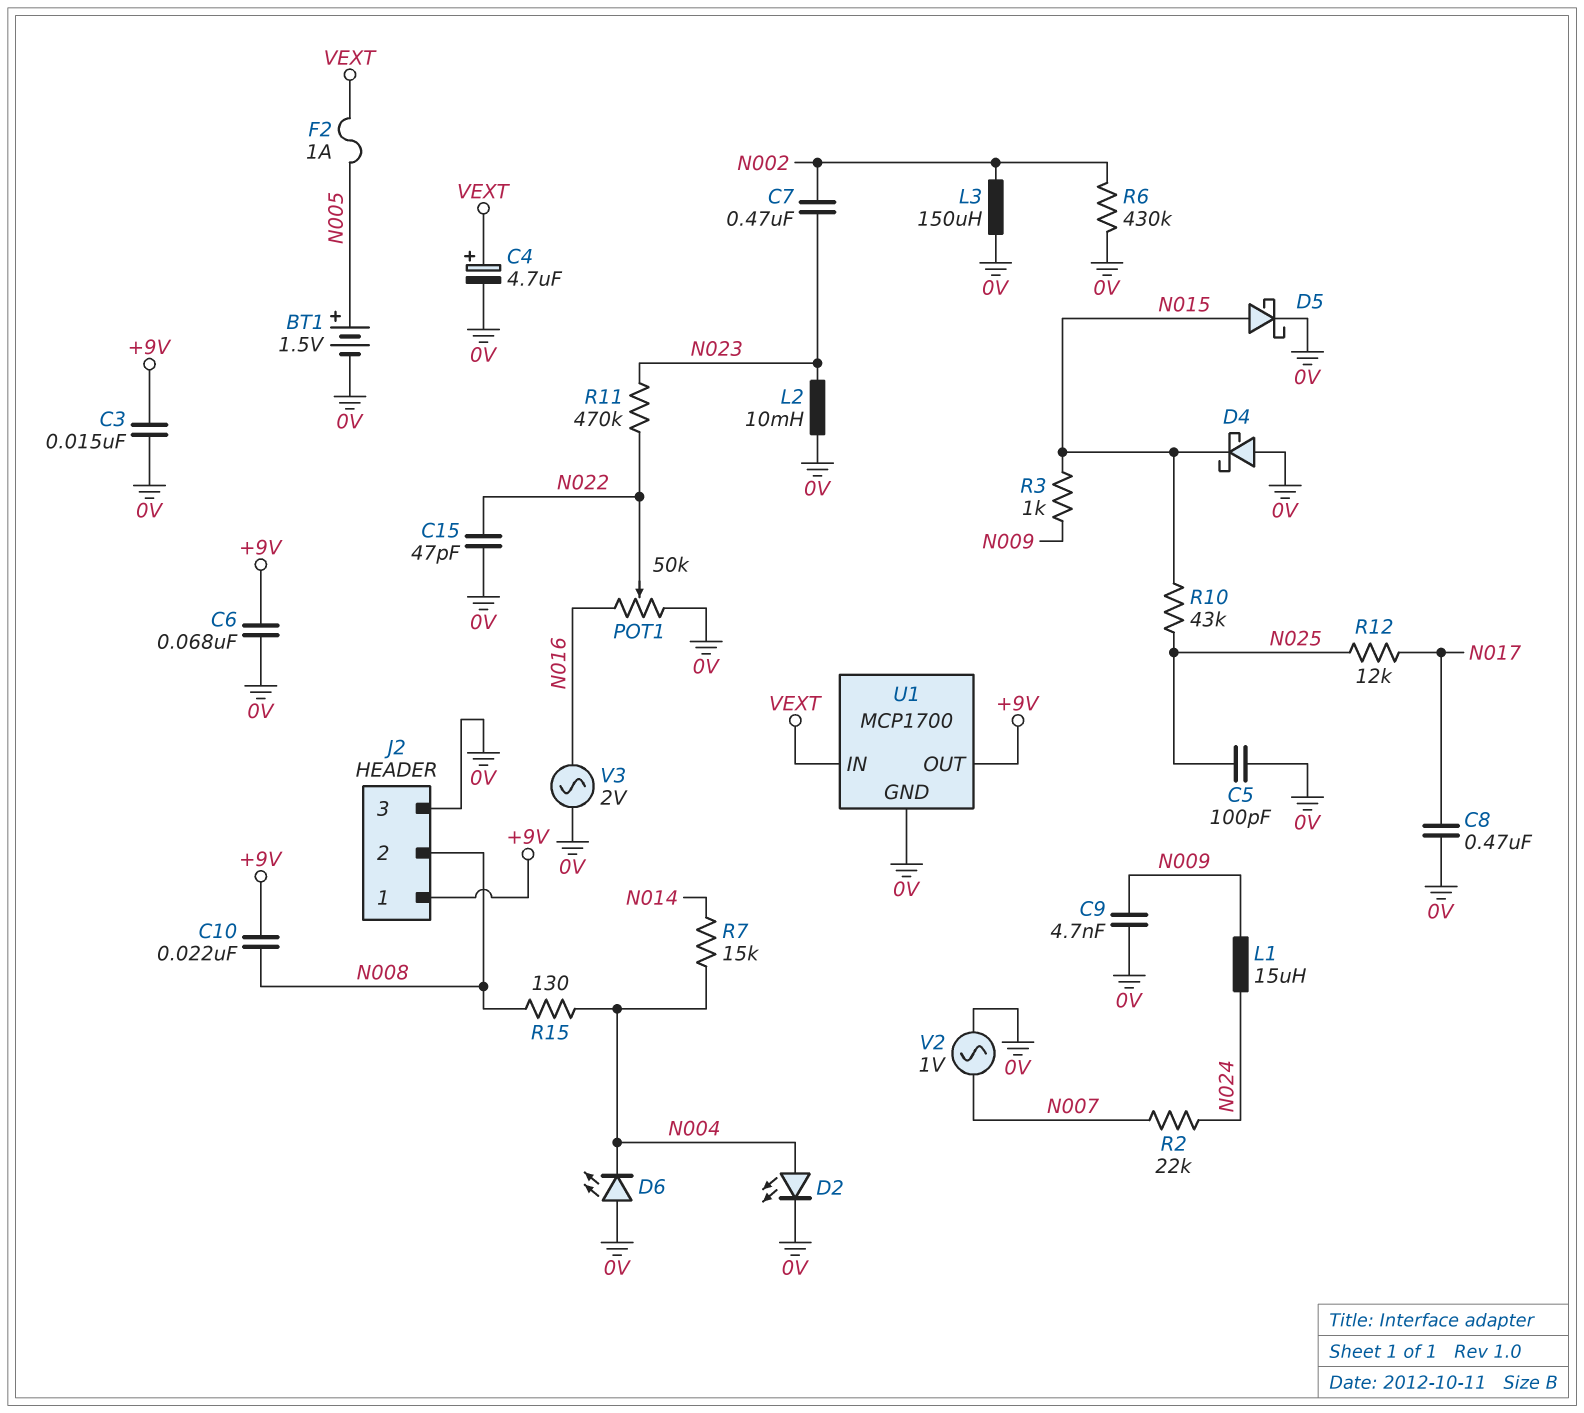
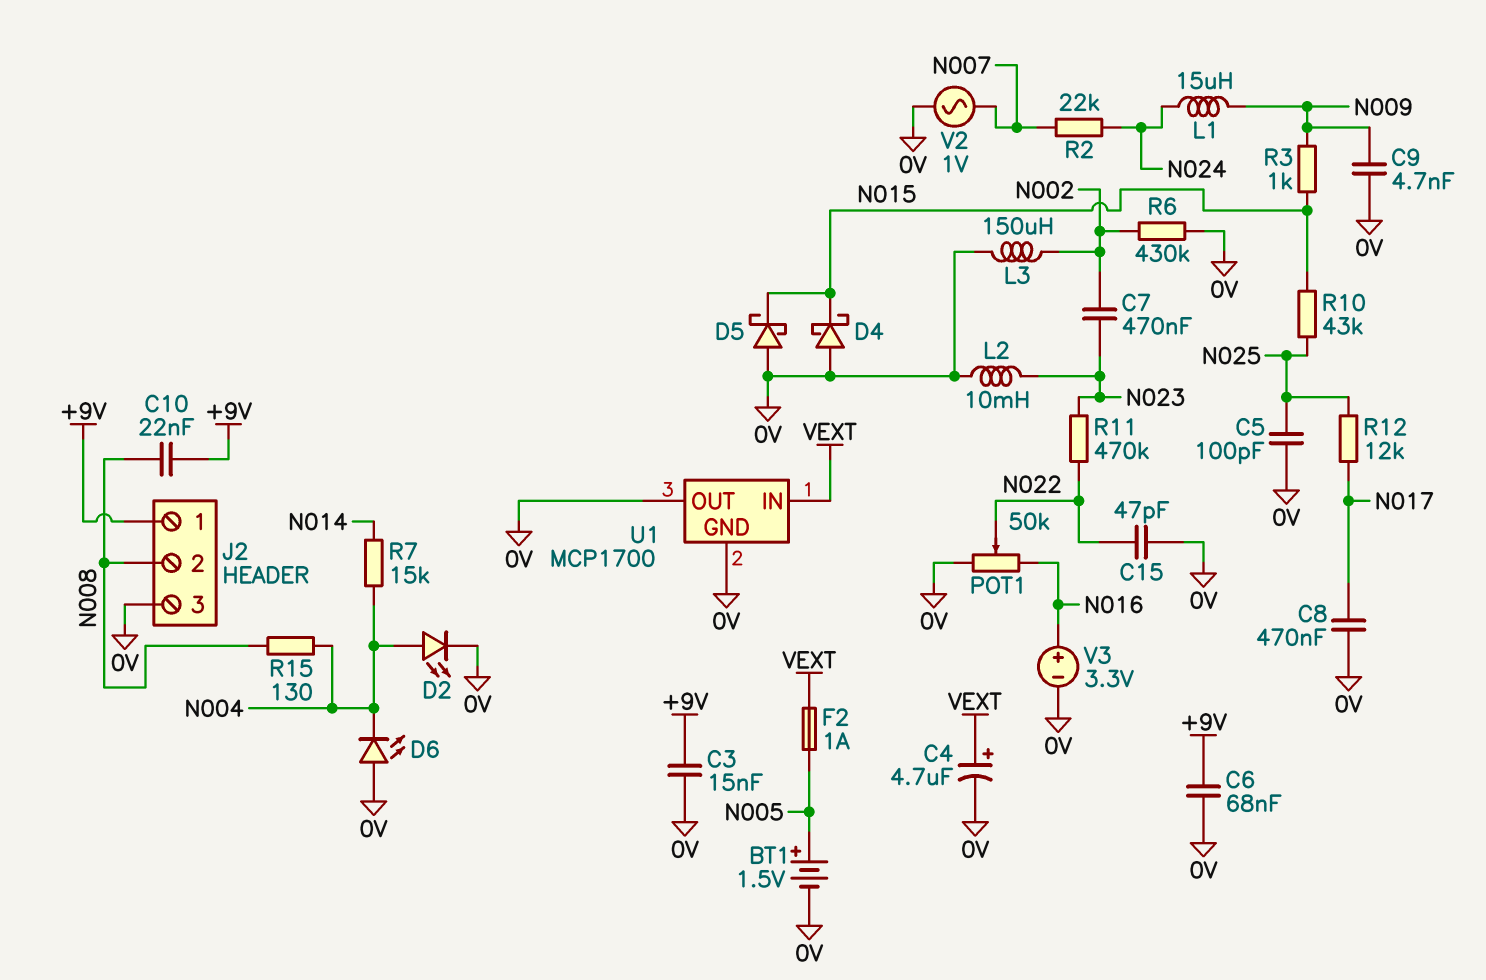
D5: schottky (A N015, K 0V) -> schottky (A 0V, K N015)
U1 pin OUT: +9V -> 0V
V3: AC 2V (0V, N016) -> 3.3V (plus N016, minus 0V)

